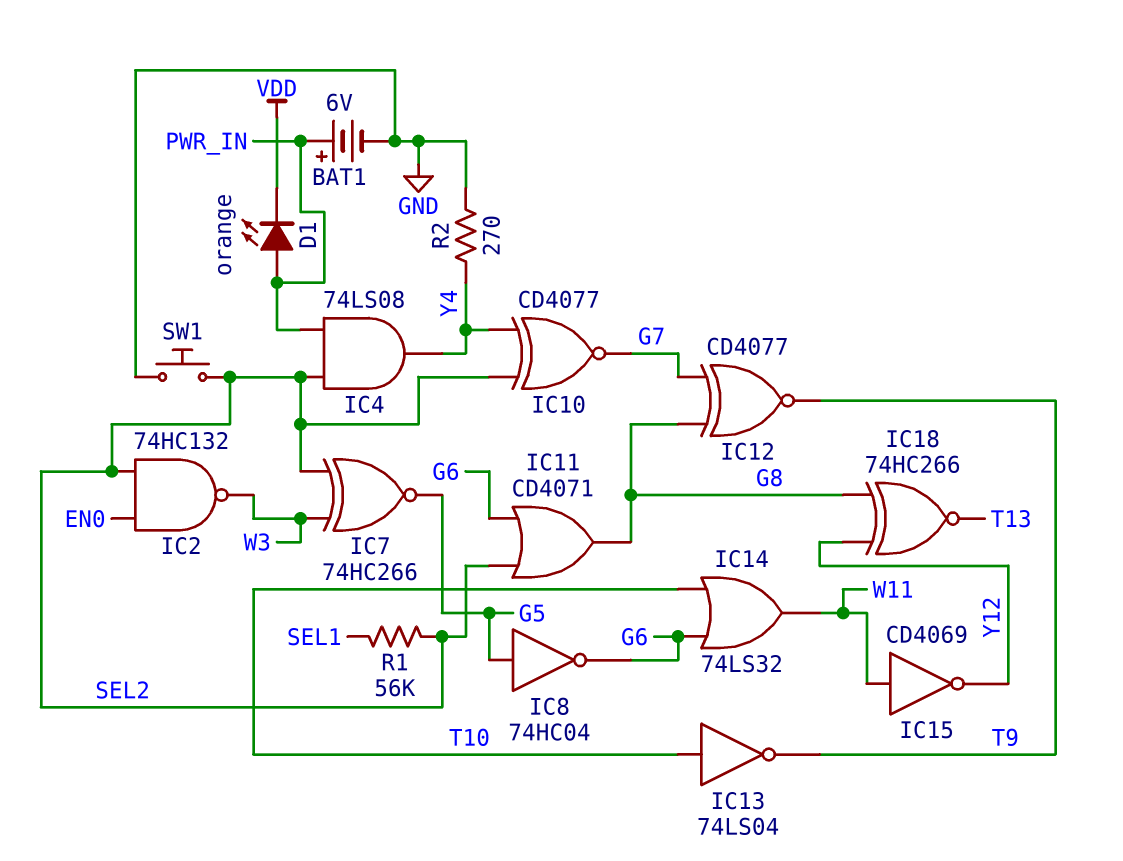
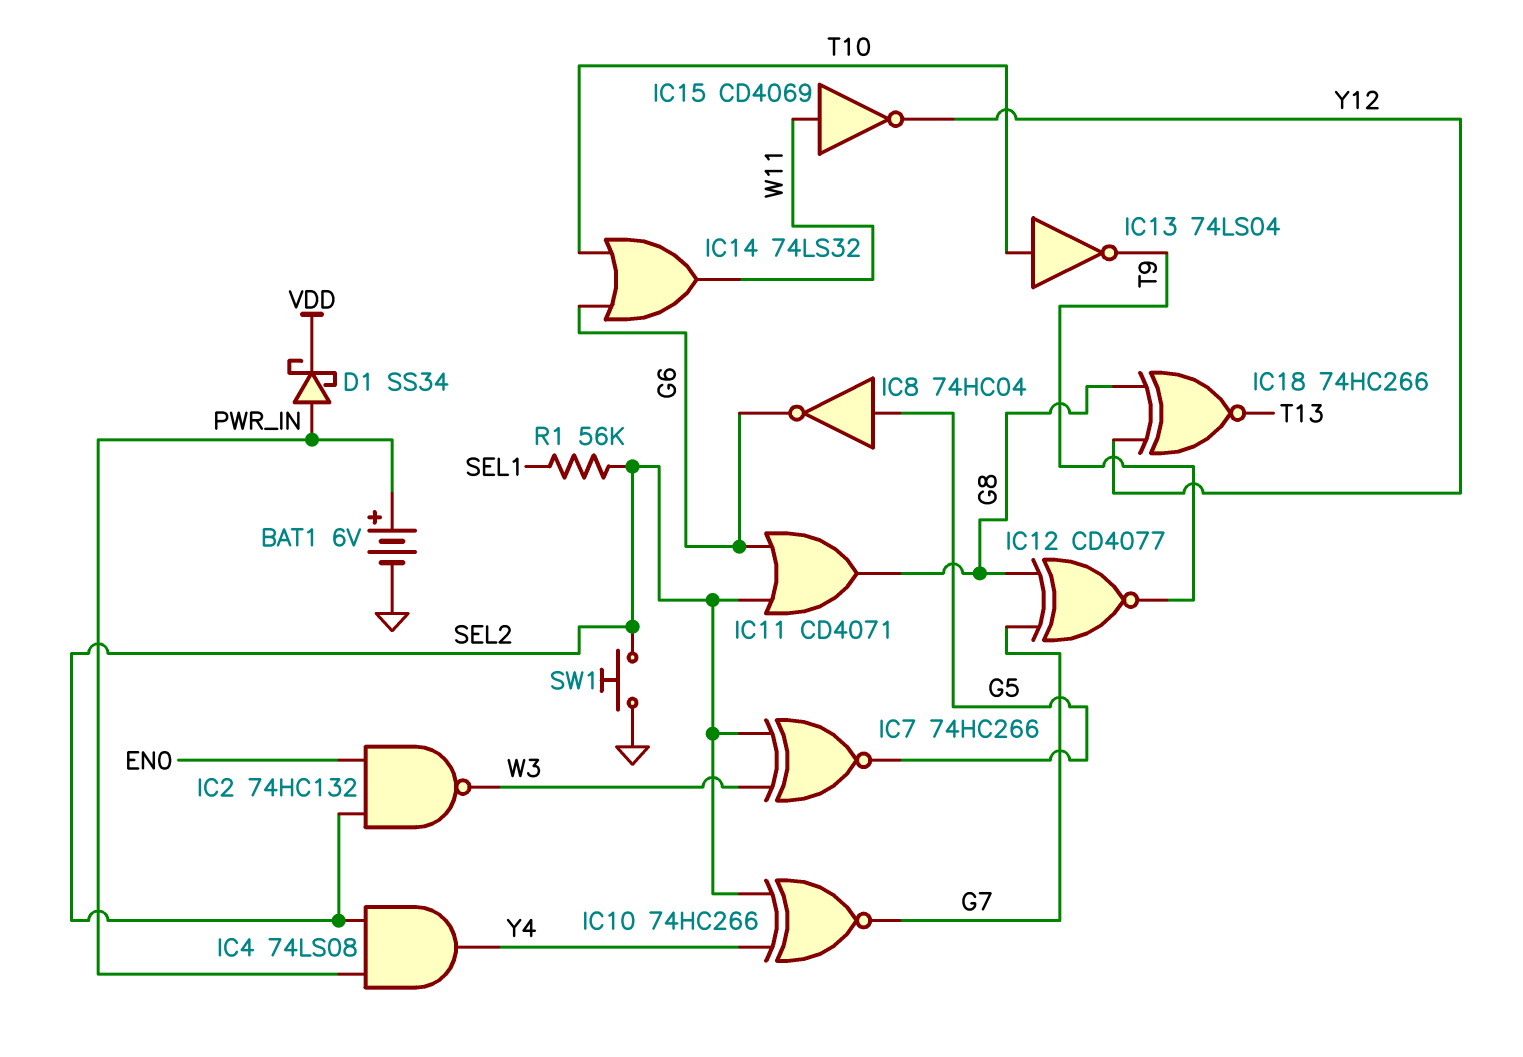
D1: LED orange (A PWR_IN, K VDD) -> schottky SS34 (A PWR_IN, K VDD)
IC10: XNOR CD4077 (in SEL2, in Y4, out G7) -> XNOR 74HC266 (in SEL2, in Y4, out G7)
R2: 270 (GND, Y4) -> none

